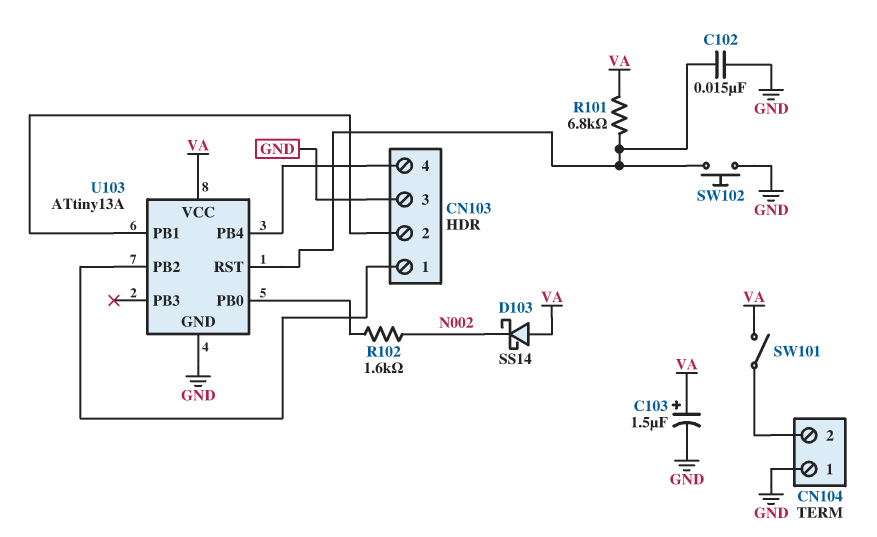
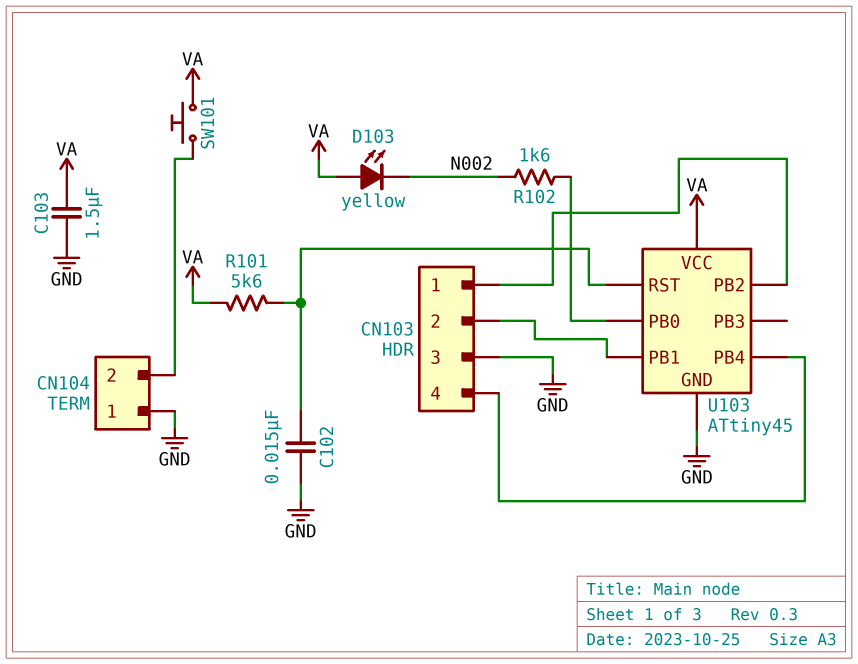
C103: 1.5uF (plus VA, minus GND) -> 1.5uF (GND, VA)
D103: schottky SS14 (A VA, K N002) -> LED yellow (A VA, K N002)
R101: 6.8k (U103/RST, VA) -> 5.6k (U103/RST, VA)
SW101: switch (CN104/2, VA) -> button (CN104/2, VA)
SW102: button (GND, U103/RST) -> none
U103: ATtiny13A -> ATtiny45

